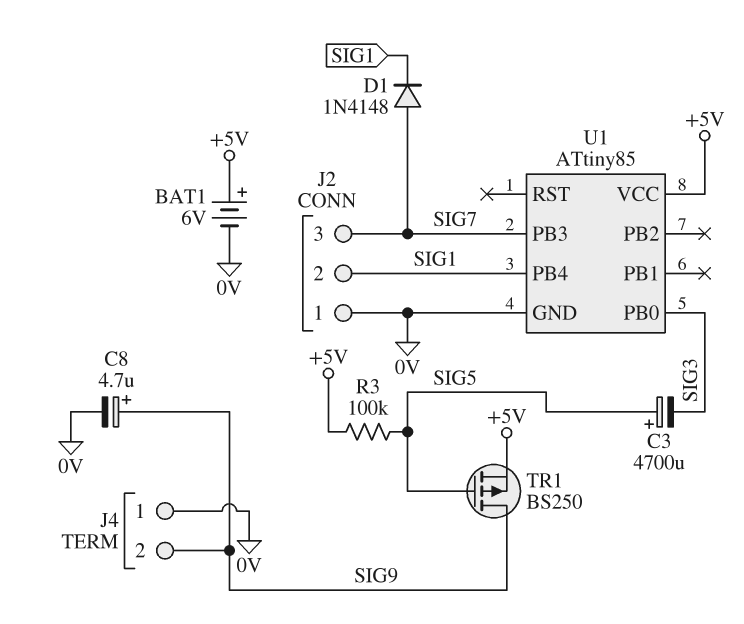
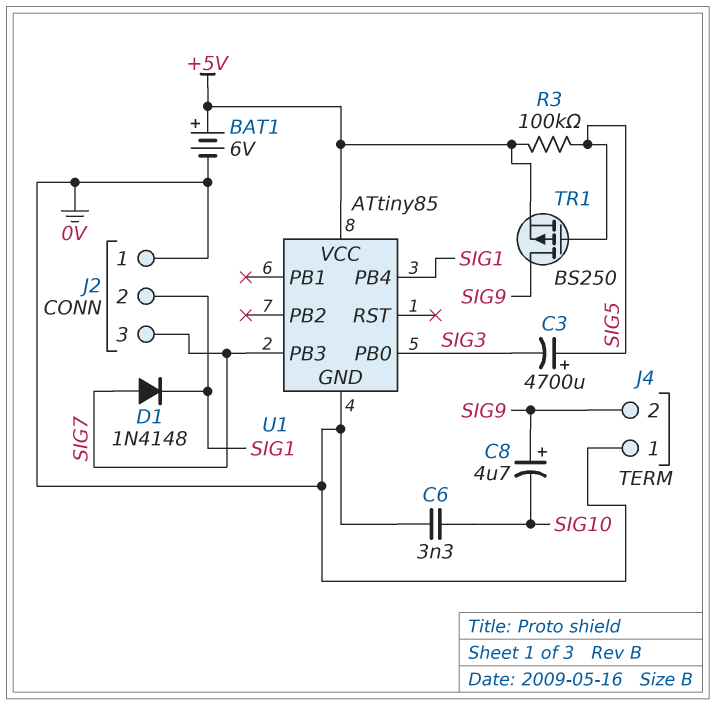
C6: none -> 3.3nF (0V, SIG10)
C8: 4.7uF (plus SIG9, minus 0V) -> 4.7uF (plus SIG9, minus SIG10)

